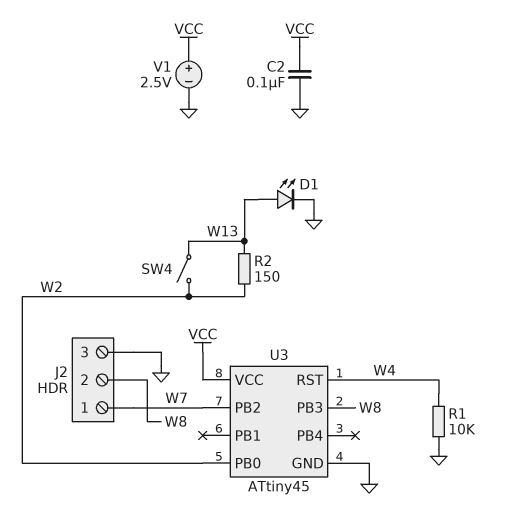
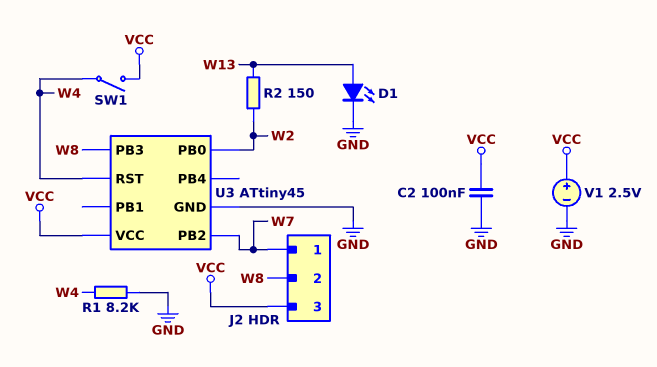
J2 pin 3: GND -> VCC
R1: 10k (GND, W4) -> 8.2k (GND, W4)
SW1: none -> switch (VCC, W4)
SW4: switch (W2, W13) -> none

